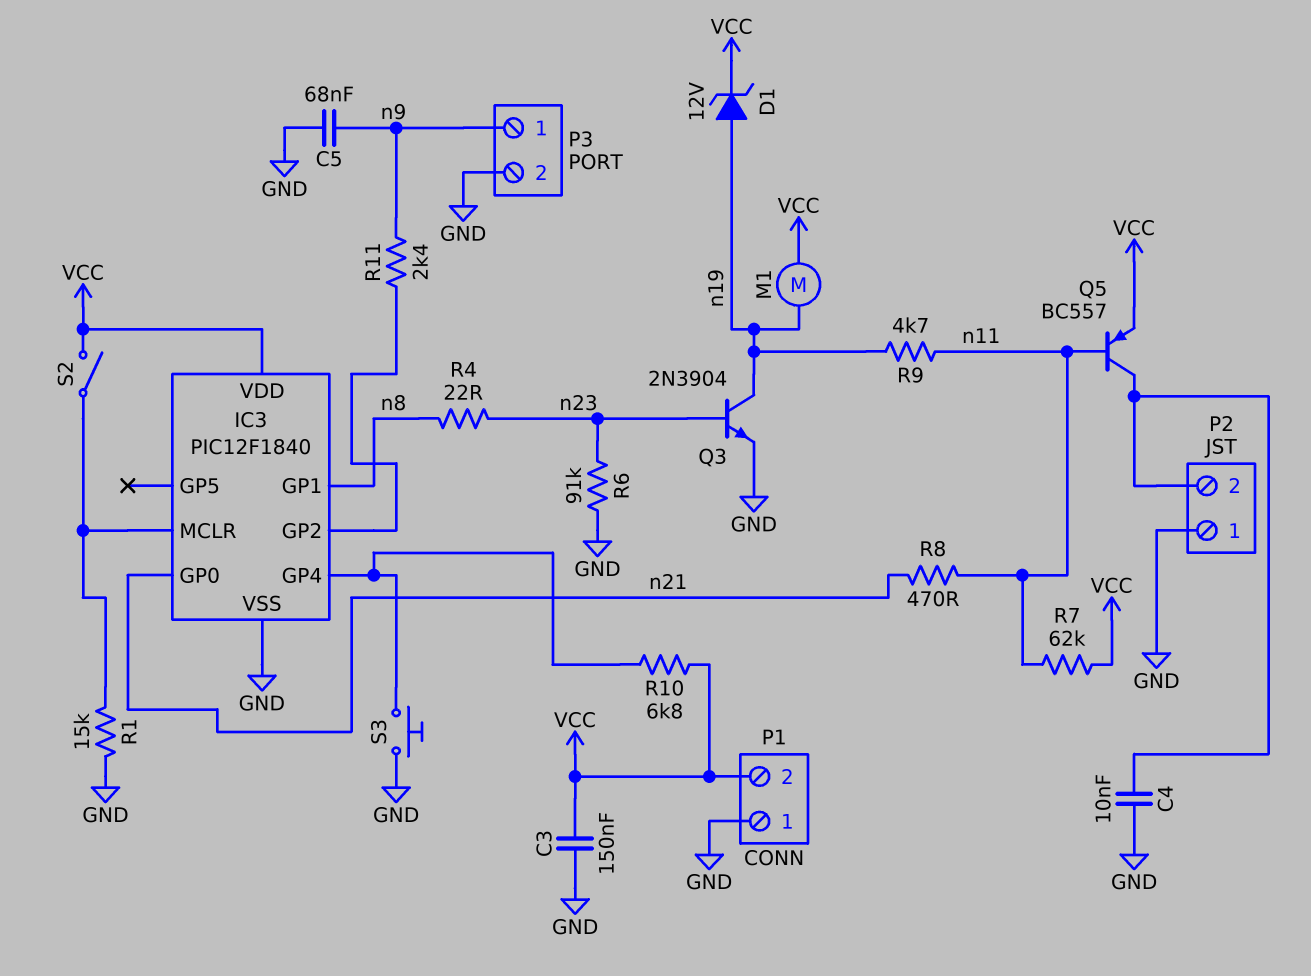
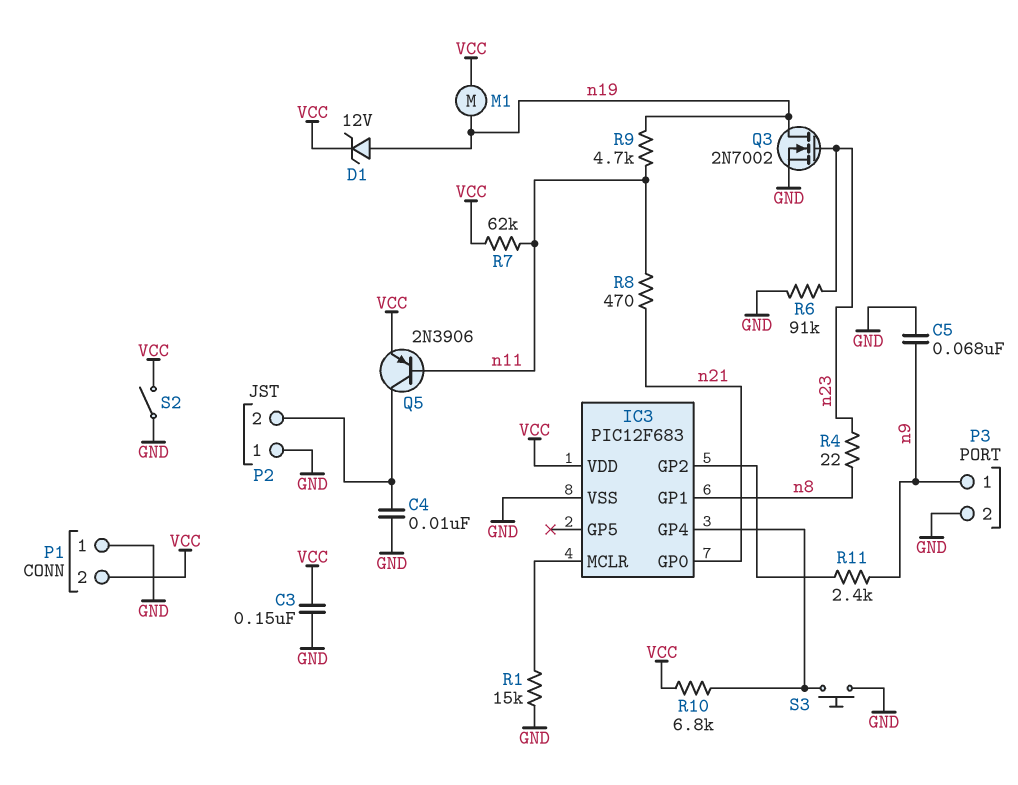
IC3: PIC12F1840 -> PIC12F683
Q3: NPN 2N3904 (B n23, C n19, E GND) -> NMOS 2N7002 (G n23, D n19, S GND)
Q5: PNP BC557 (B n11, C P2/2, E VCC) -> PNP 2N3906 (B n11, C P2/2, E VCC)
S2: switch (IC3/MCLR, VCC) -> switch (GND, VCC)

